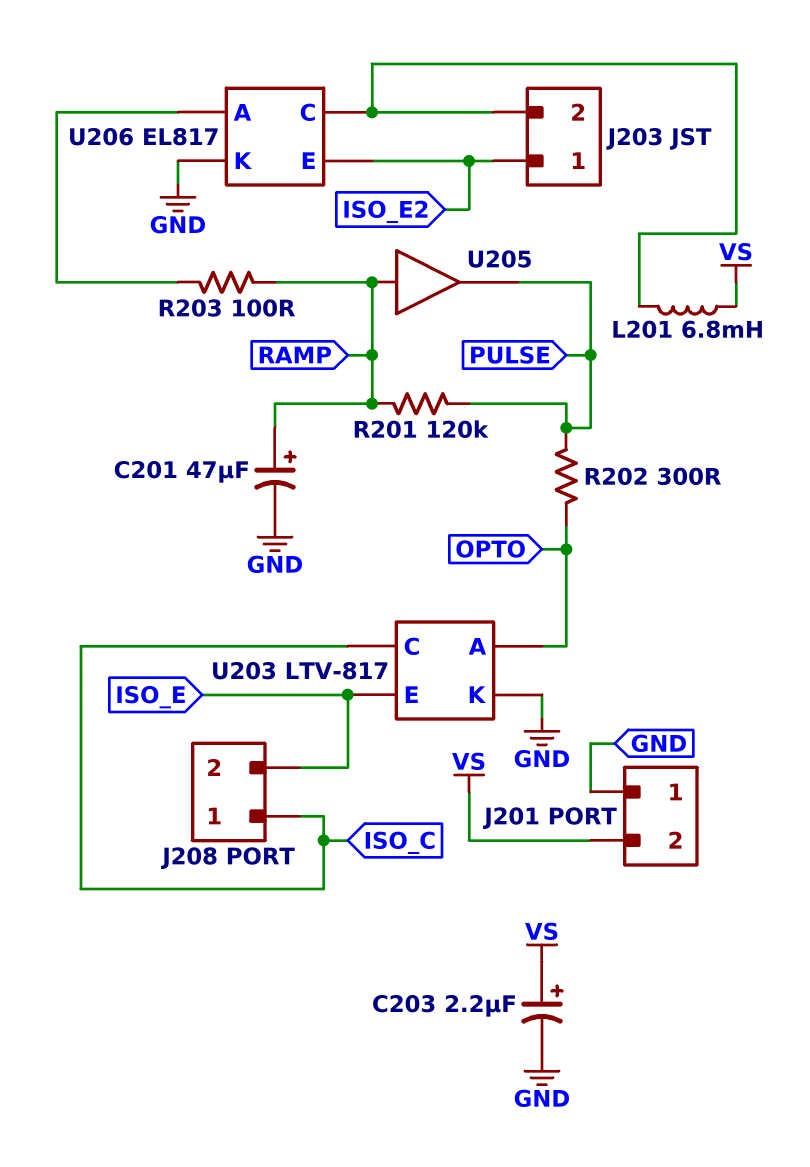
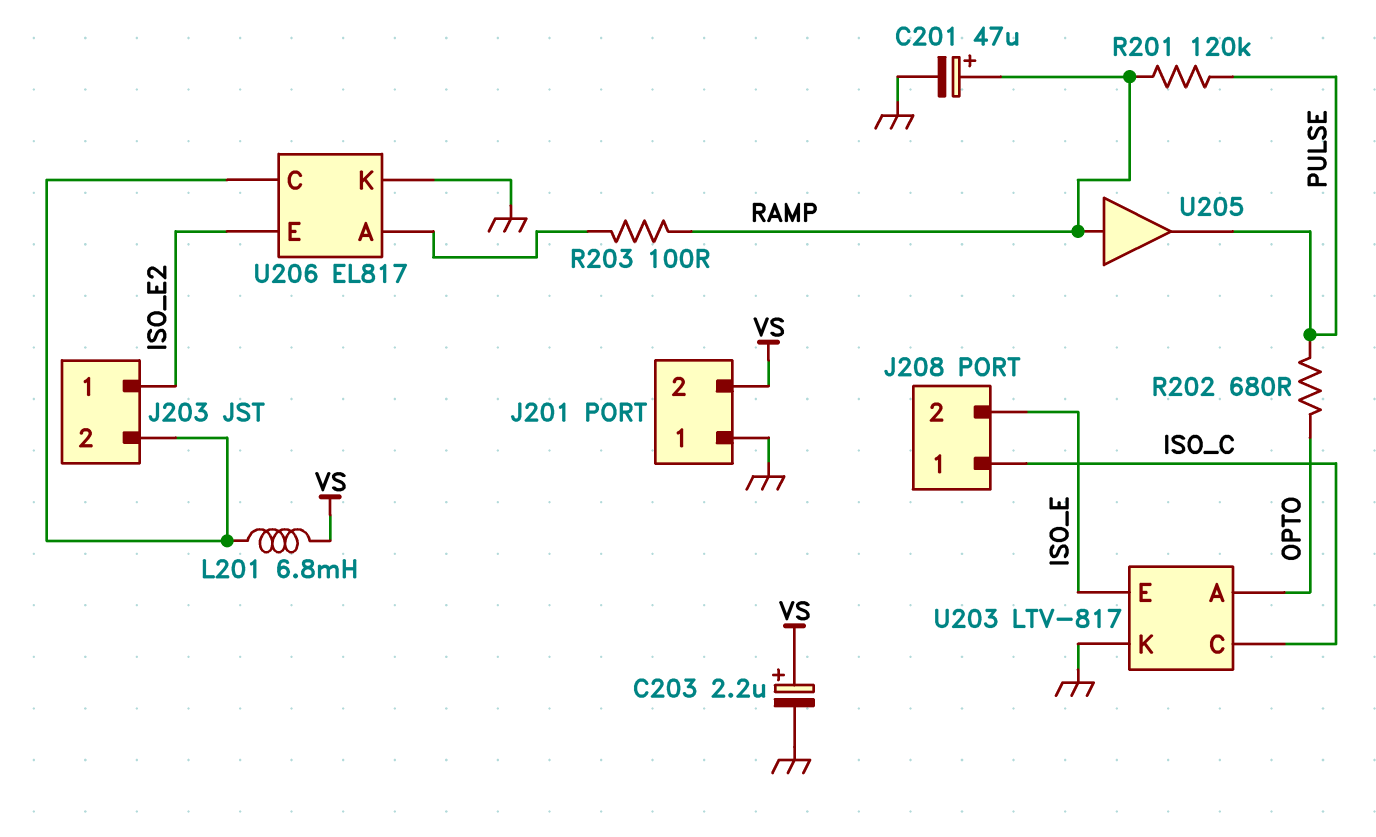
R202: 300 (OPTO, PULSE) -> 680 (OPTO, PULSE)

